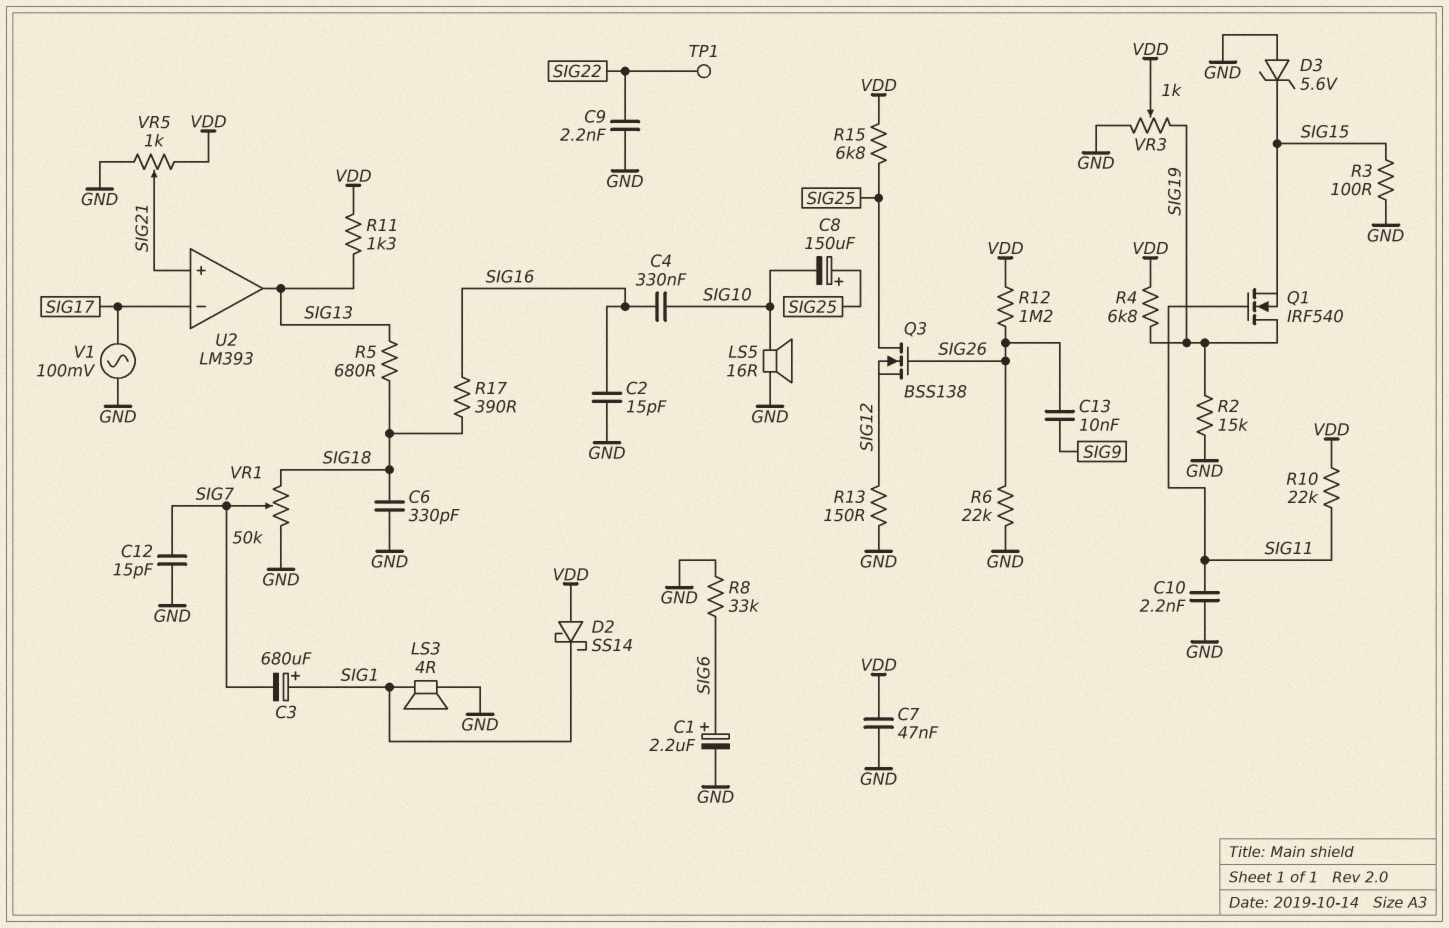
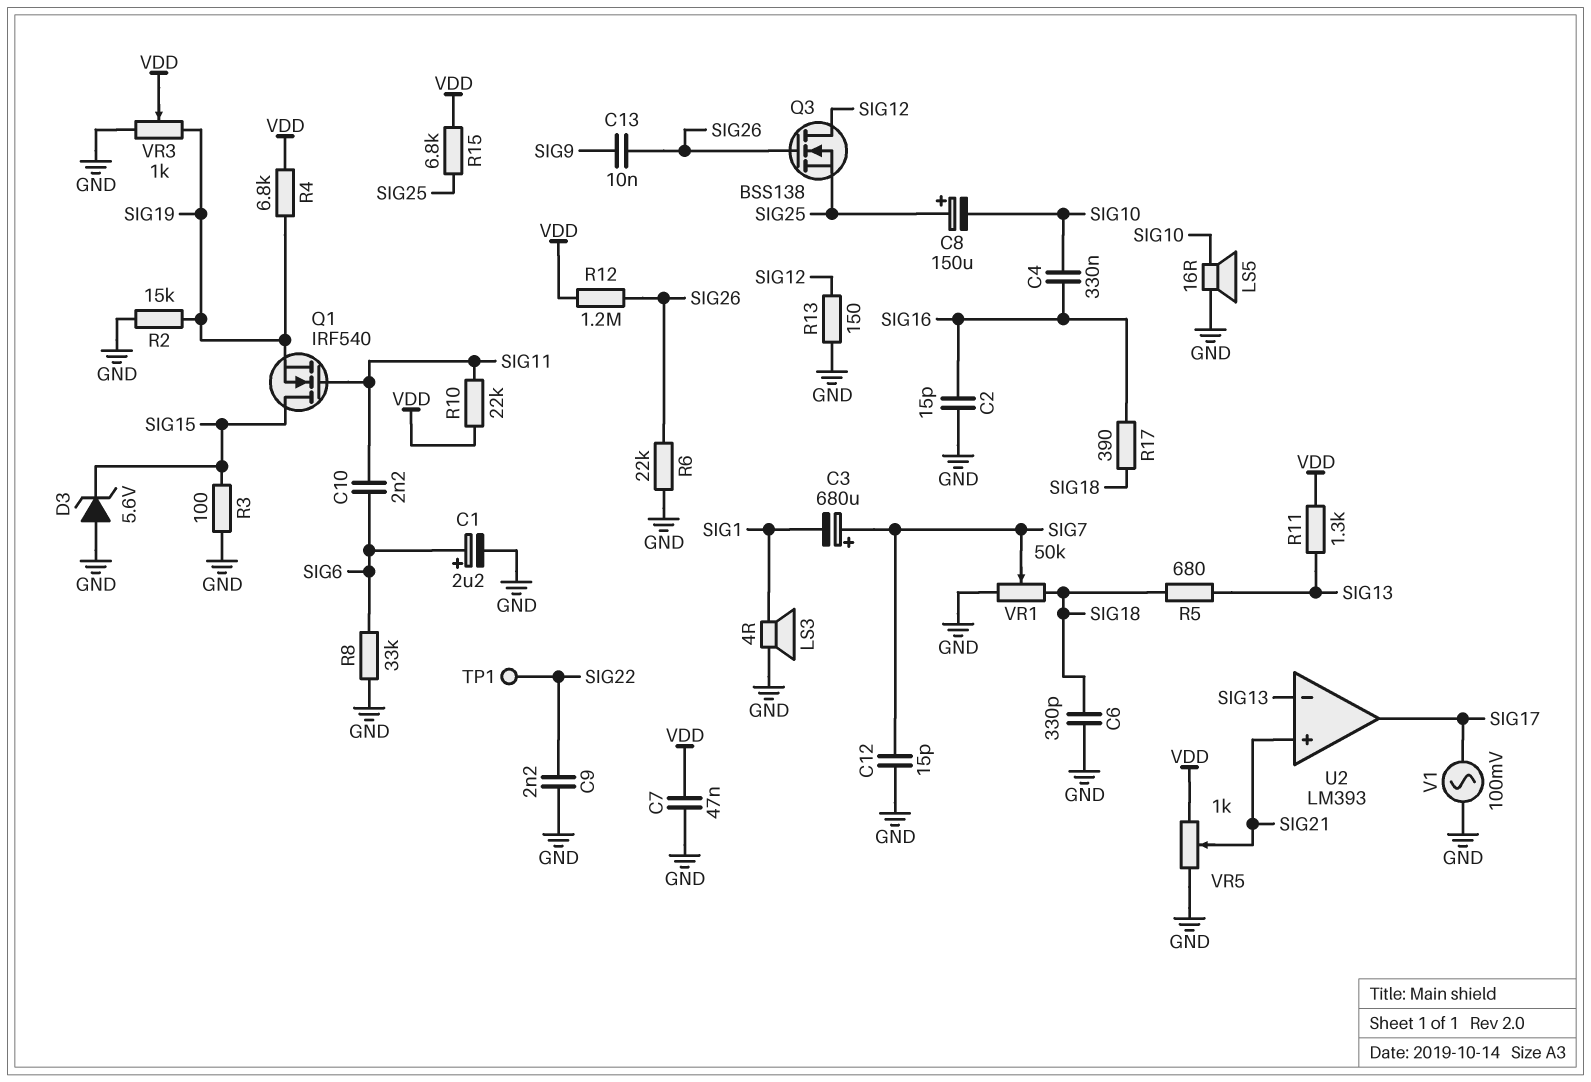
C3: 680uF (plus SIG1, minus SIG7) -> 680uF (plus SIG7, minus SIG1)
C10: 2.2nF (GND, SIG11) -> 2.2nF (SIG6, SIG11)
D2: schottky SS14 (A VDD, K SIG1) -> none
Q1: NMOS IRF540 (G SIG11, D SIG19, S SIG15) -> NMOS IRF540 (G SIG11, D SIG15, S SIG19)
Q3: NMOS BSS138 (G SIG26, D SIG25, S SIG12) -> NMOS BSS138 (G SIG26, D SIG12, S SIG25)
U2 pin in-: SIG17 -> SIG13
U2 pin out: SIG13 -> SIG17

